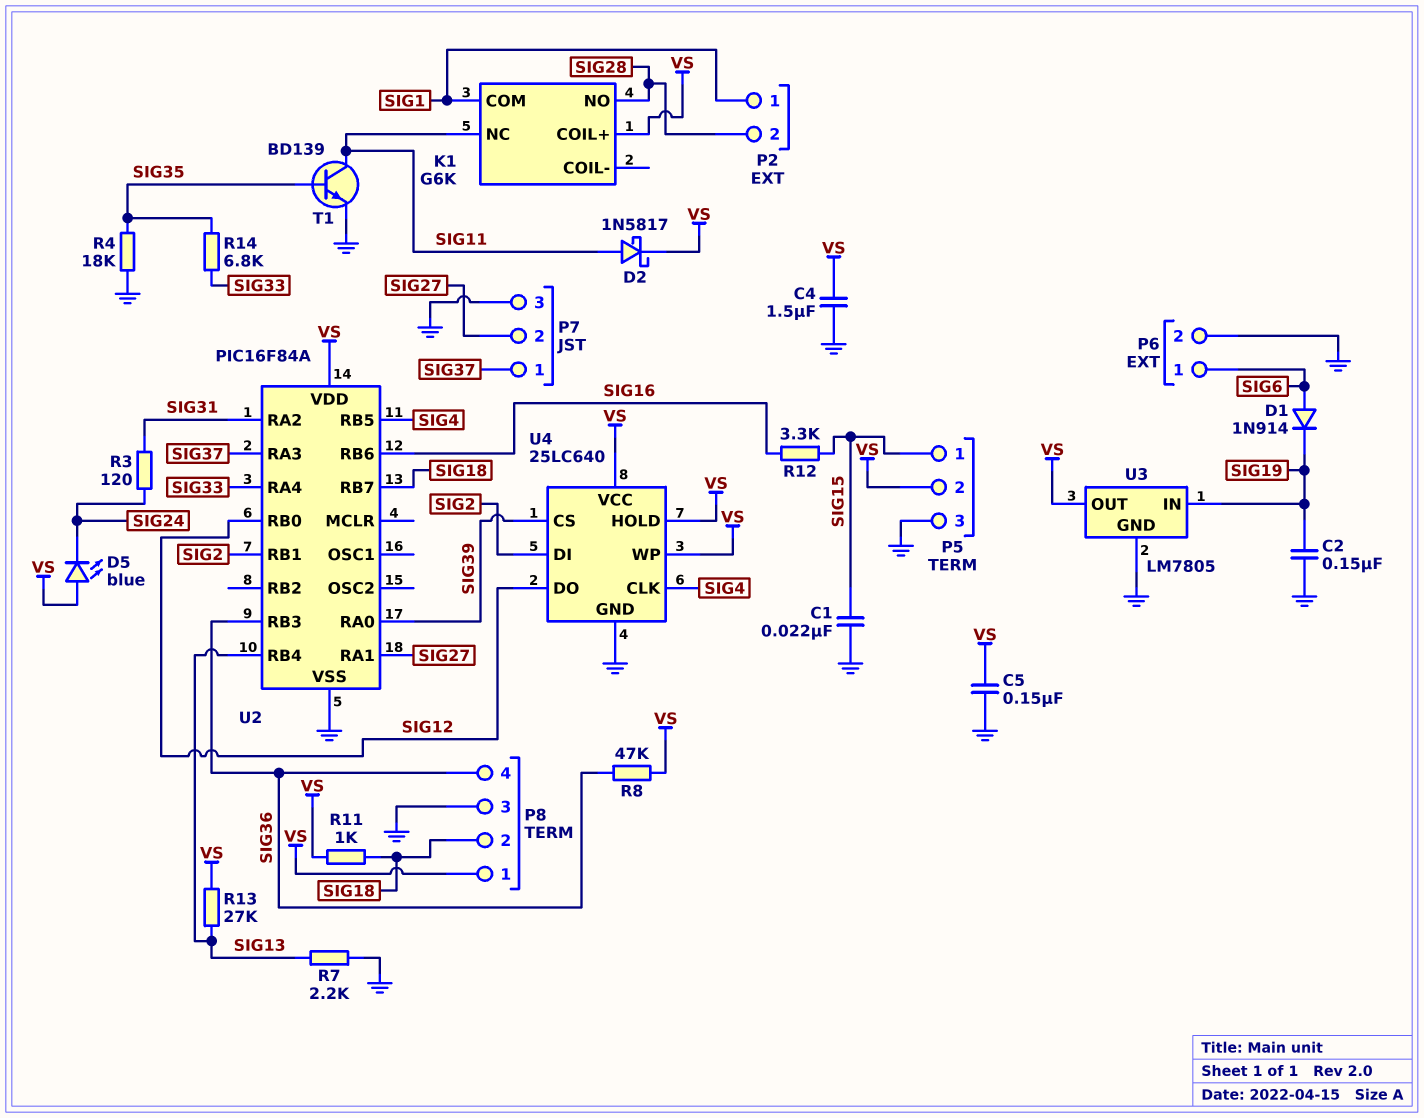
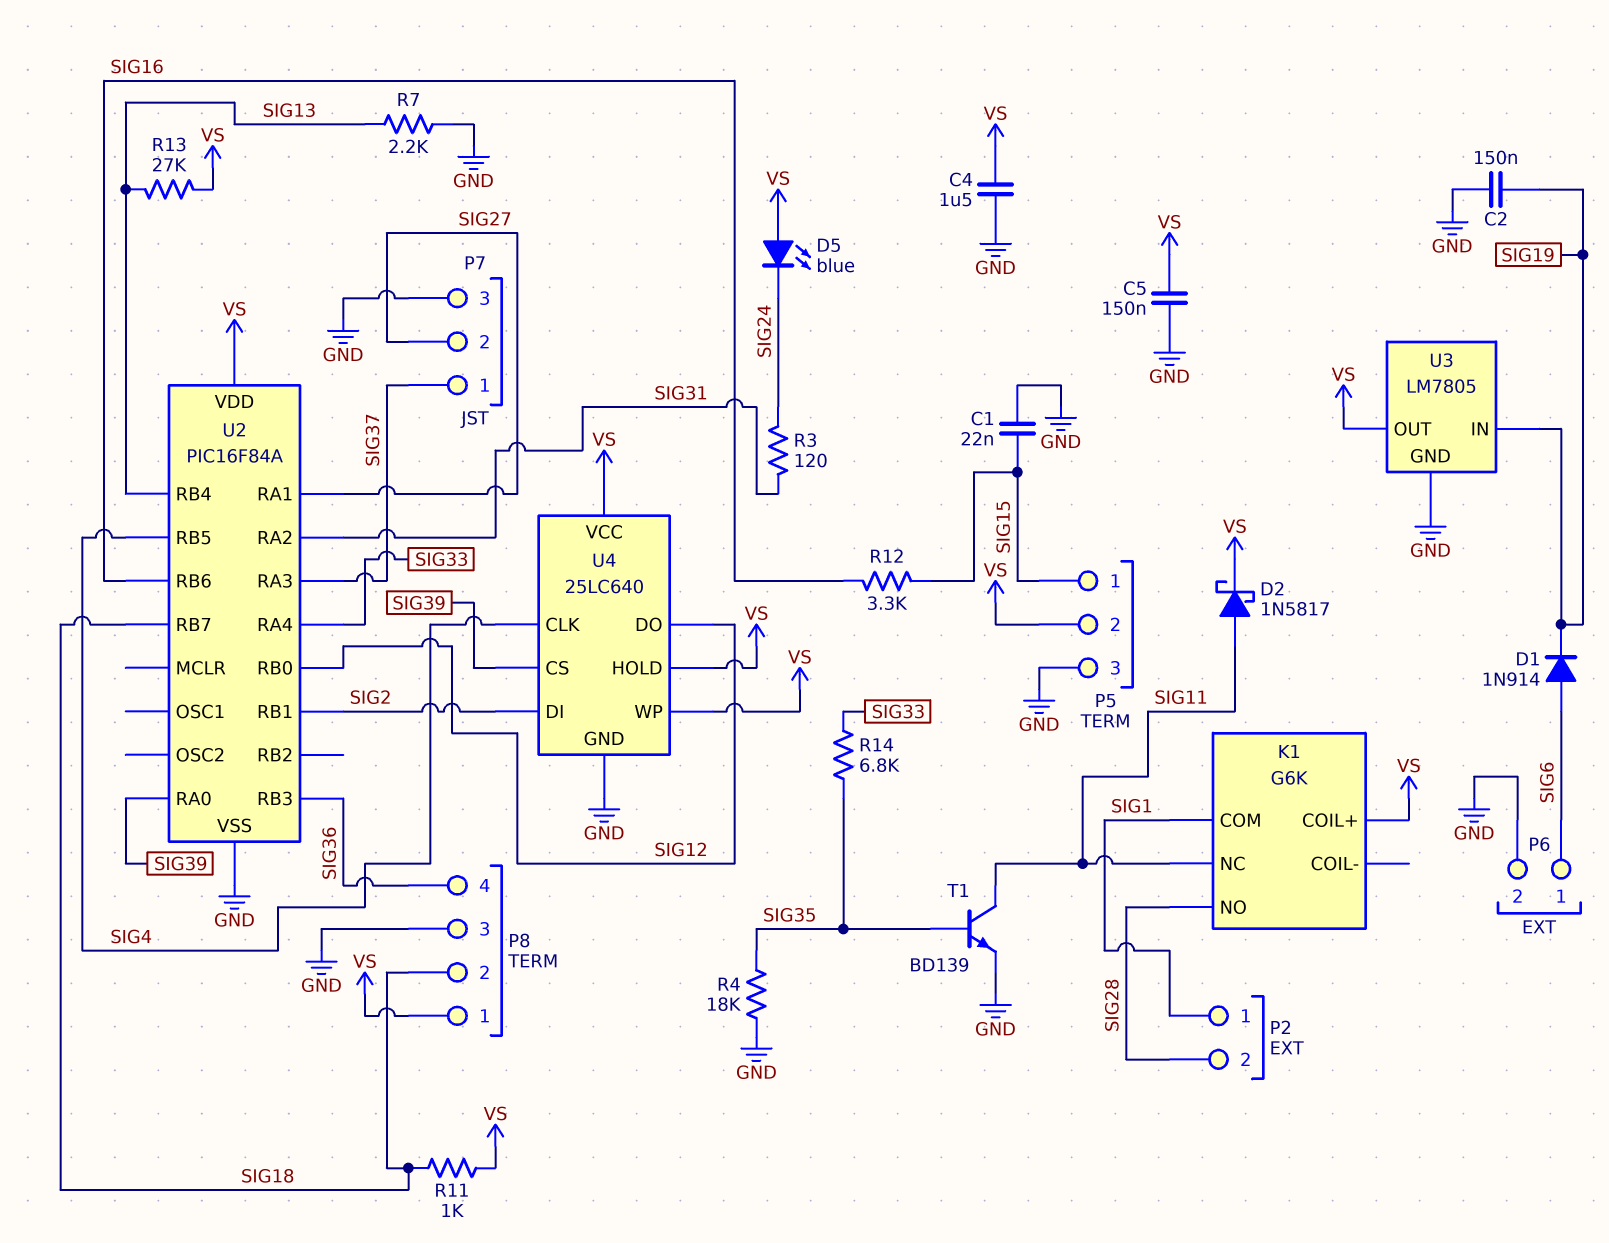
R8: 47k (SIG36, VS) -> none

